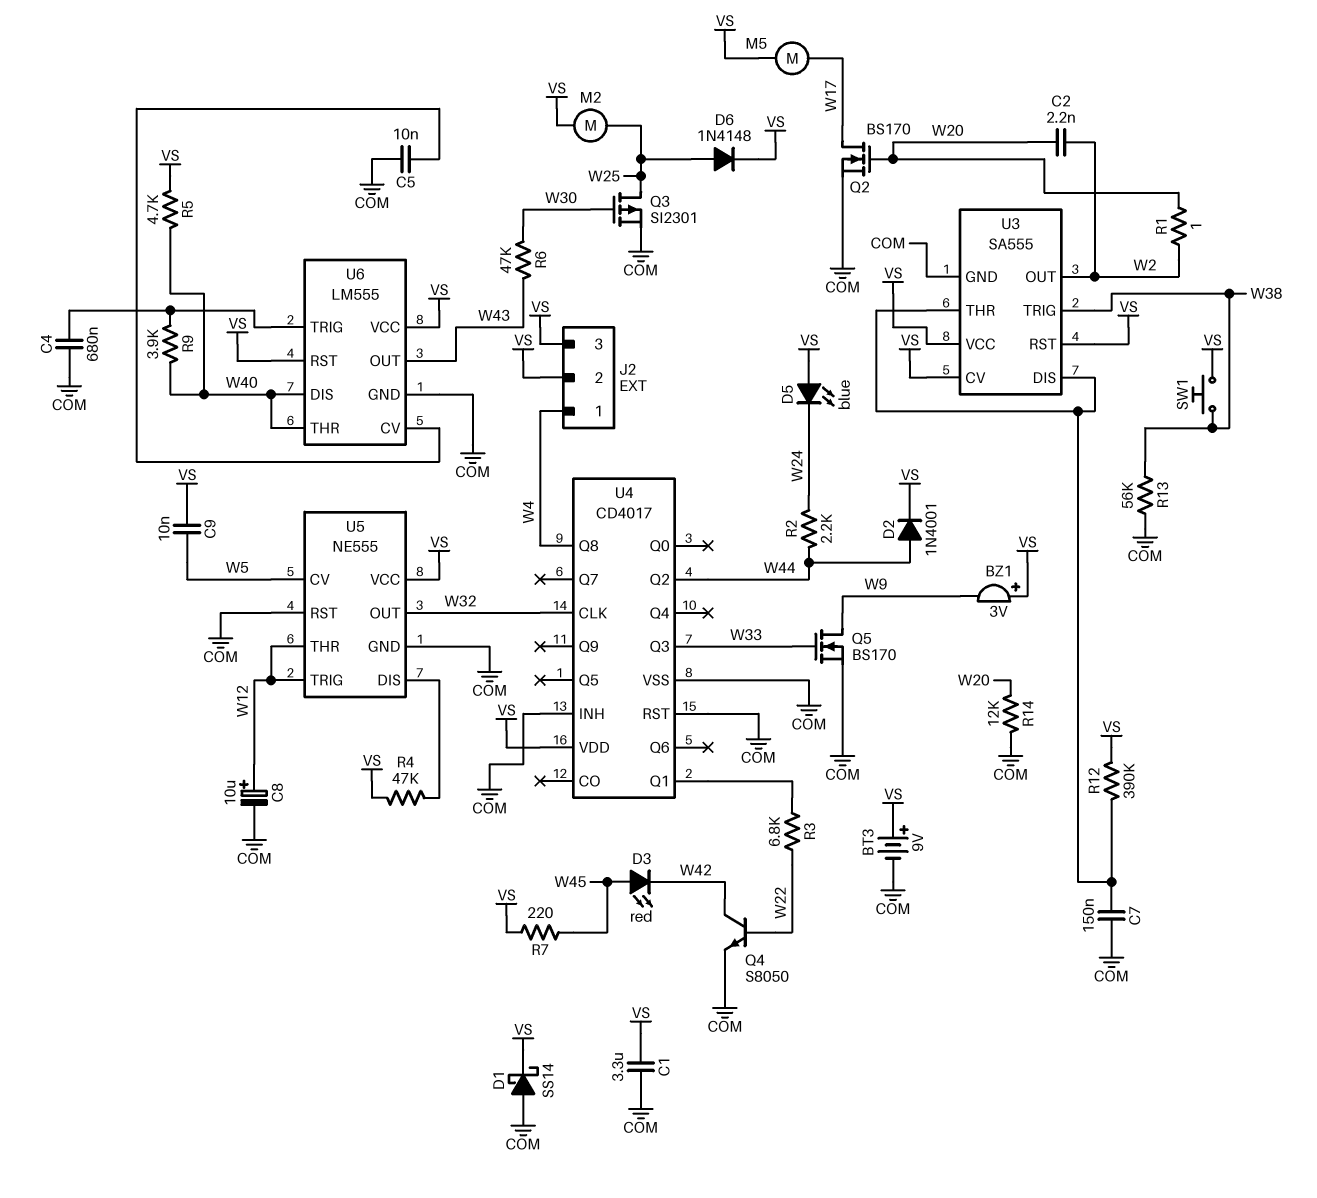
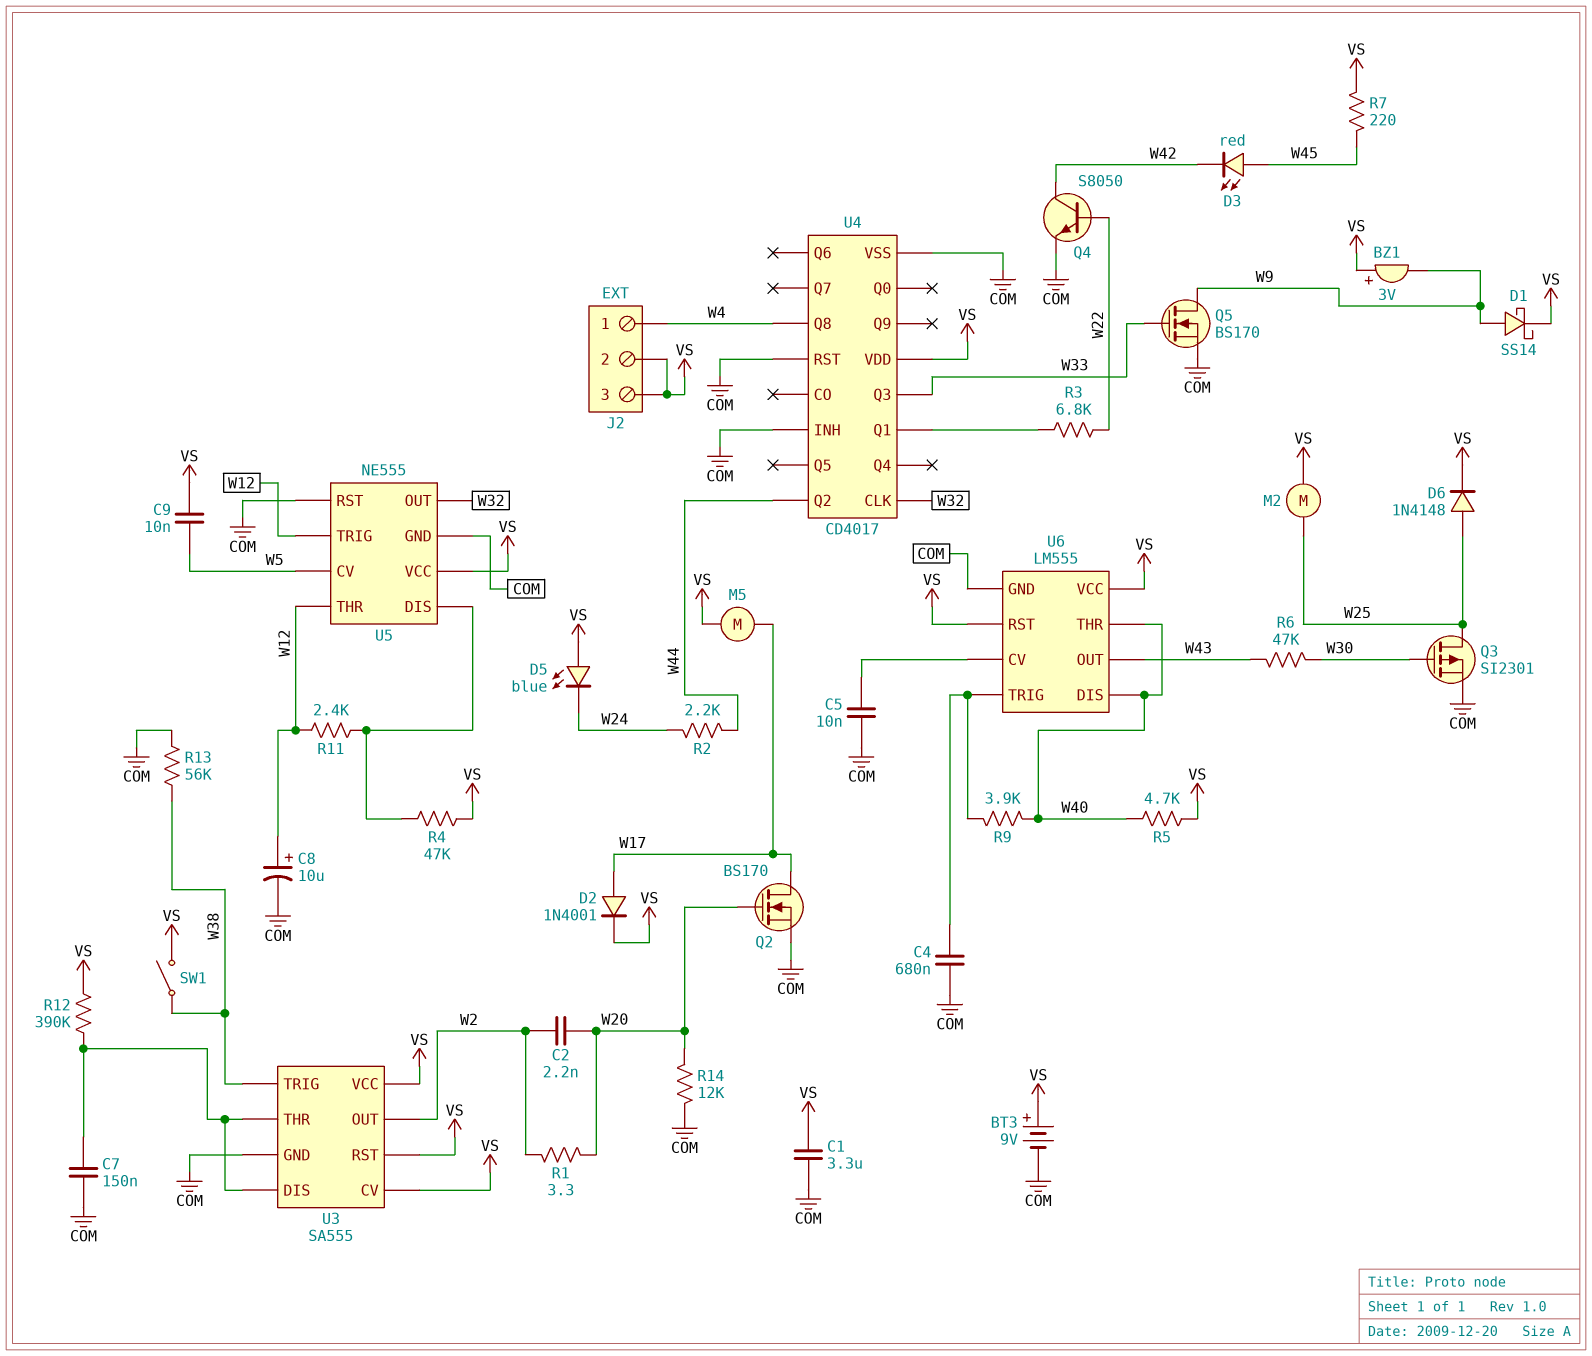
D1: schottky SS14 (A COM, K VS) -> schottky SS14 (A W9, K VS)
D2: diode 1N4001 (A W44, K VS) -> diode 1N4001 (A W17, K VS)
R1: 1 (W2, W20) -> 3.3 (W2, W20)
R11: none -> 2.4k (U5/DIS, W12)
SW1: button (VS, W38) -> switch (VS, W38)

